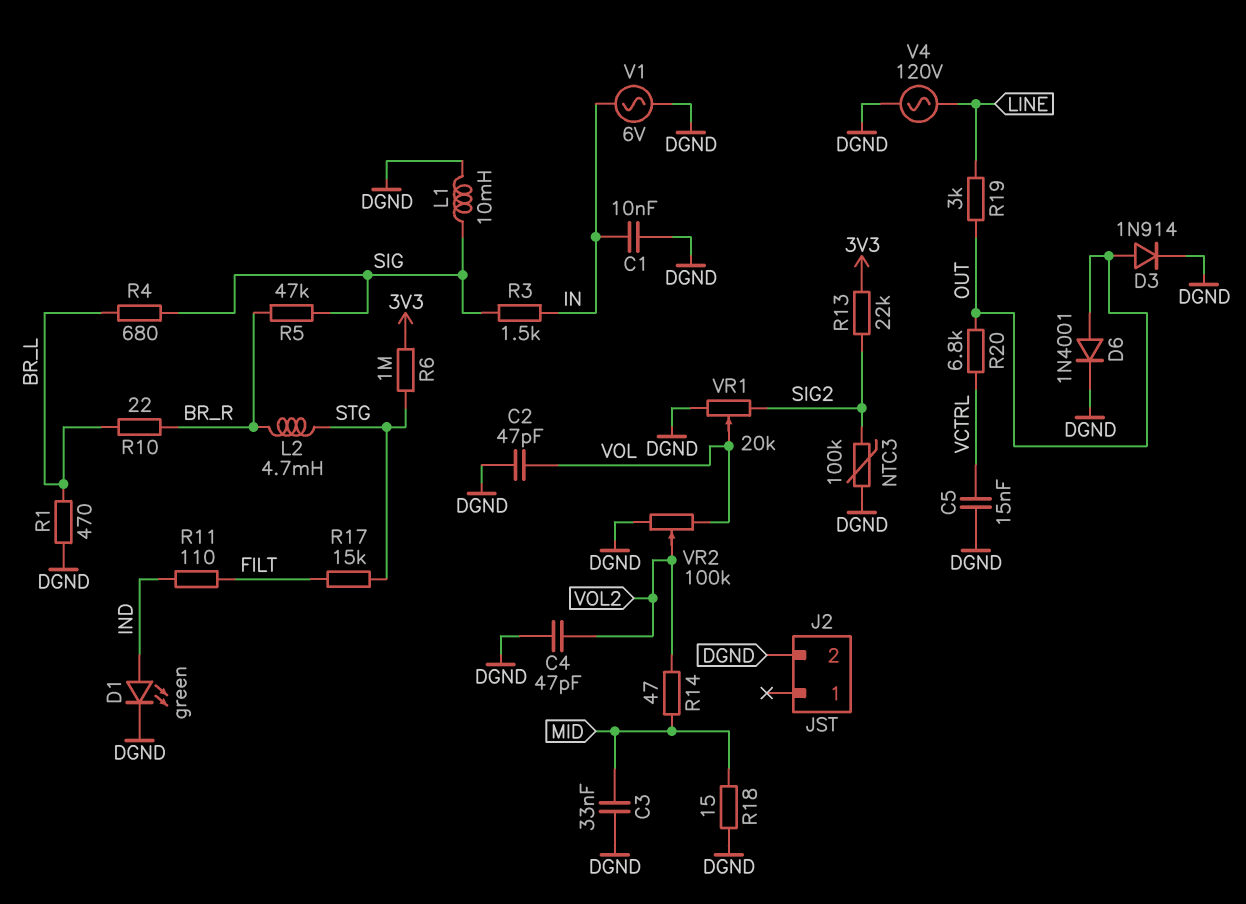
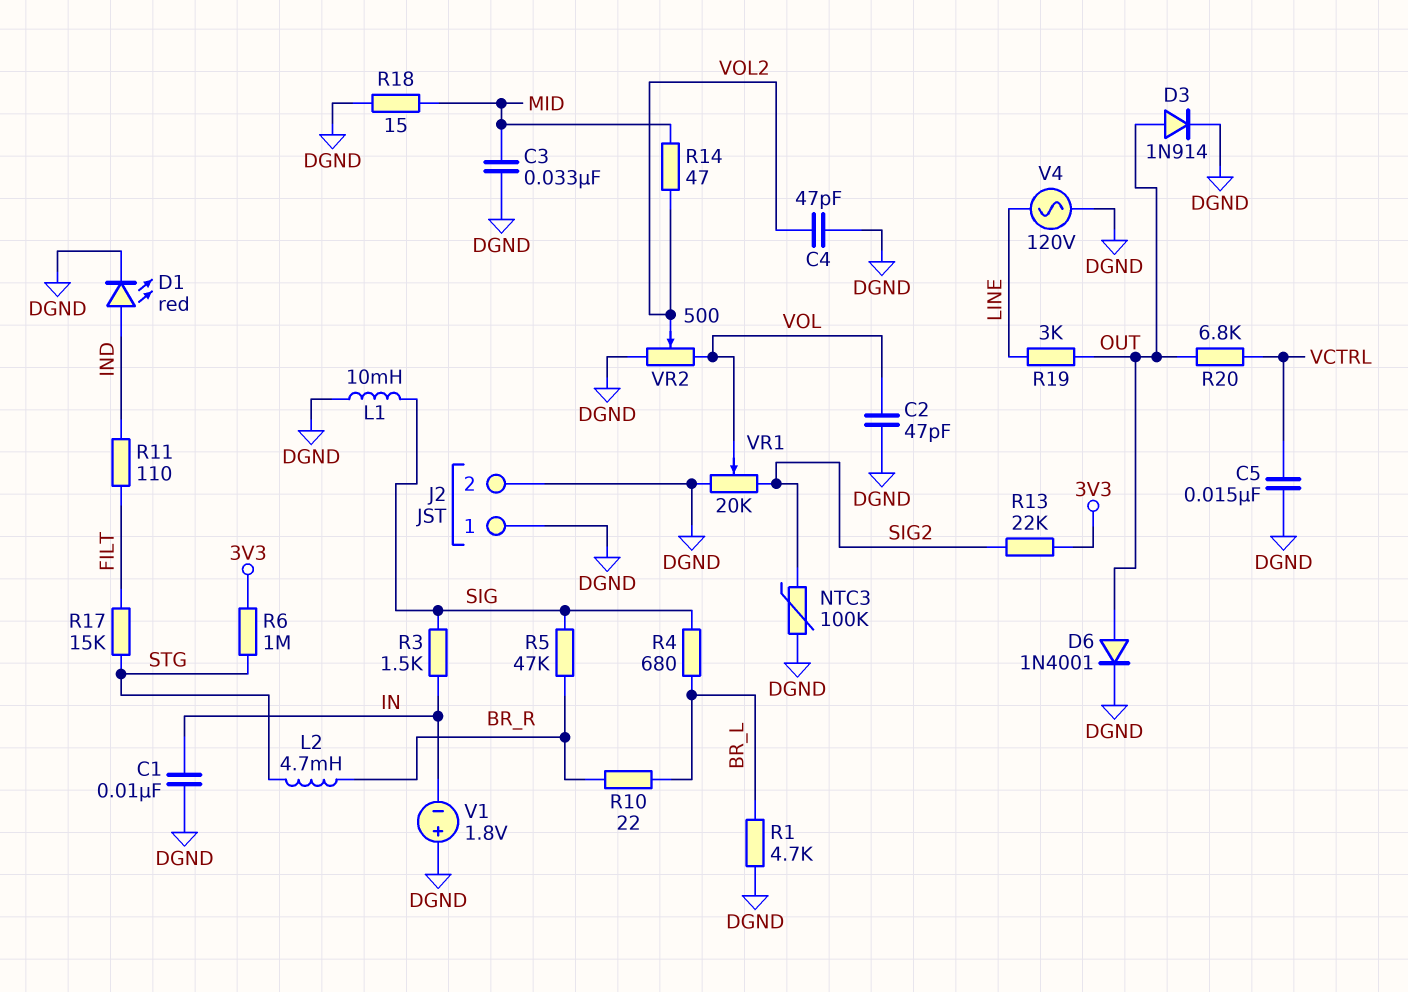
D1: LED green (A IND, K DGND) -> LED red (A IND, K DGND)
J2 pin 1: none -> DGND
R1: 470 (BR_L, DGND) -> 4.7k (BR_L, DGND)
V1: AC 6V (DGND, IN) -> 1.8V (plus DGND, minus IN)
VR2: 100k (DGND, VOL, wiper VOL2) -> 500 (DGND, VOL, wiper VOL2)

